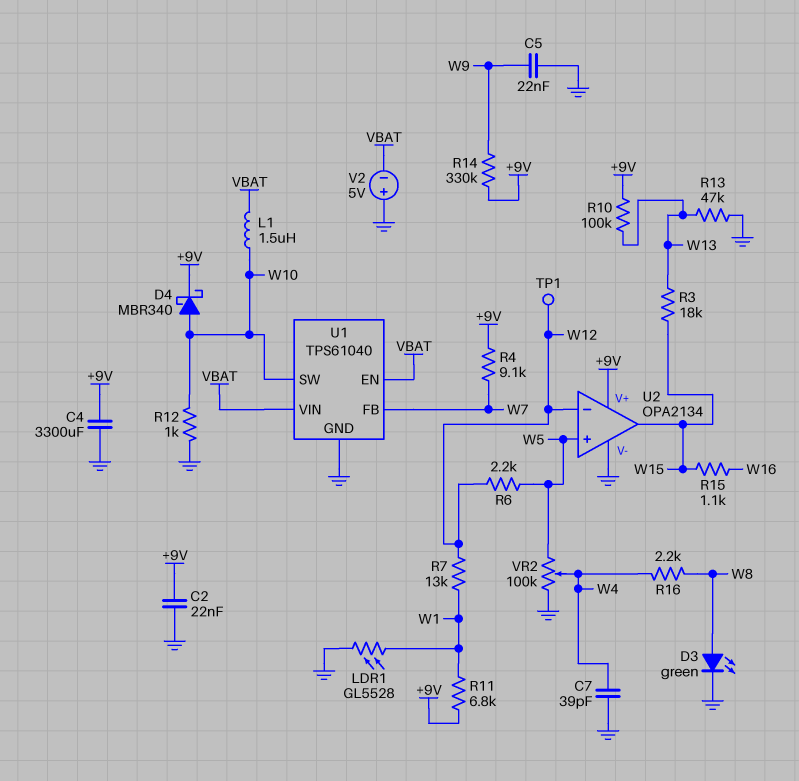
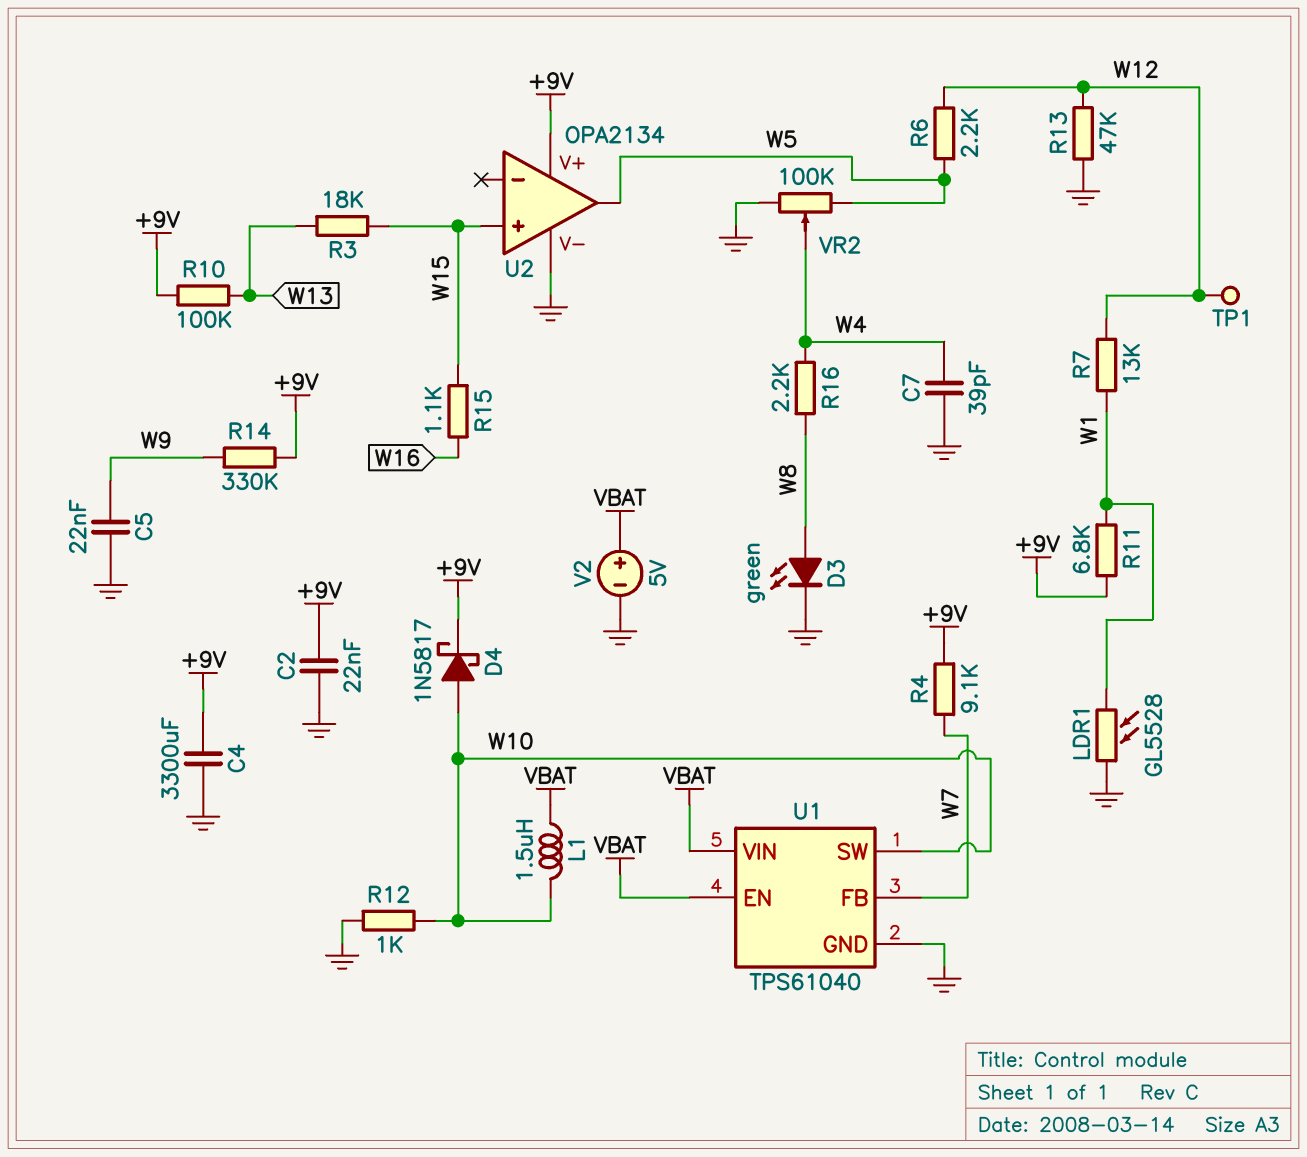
D4: schottky MBR340 (A W10, K +9V) -> schottky 1N5817 (A W10, K +9V)
R13: 47k (GND, W13) -> 47k (GND, W12)
U2 pin in+: W5 -> W15
U2 pin in-: W12 -> none
U2 pin out: W15 -> W5
V2: 5V (plus GND, minus VBAT) -> 5V (plus VBAT, minus GND)

